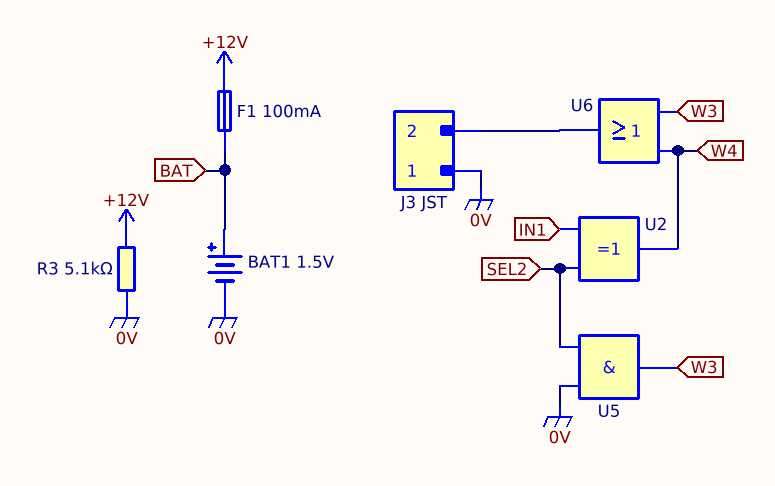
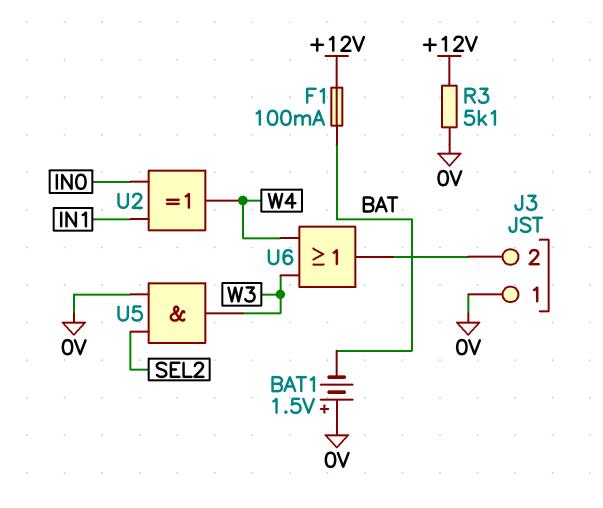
BAT1: 1.5V (plus BAT, minus 0V) -> 1.5V (plus 0V, minus BAT)
U2: XOR (in IN1, in SEL2, out W4) -> XOR (in IN0, in IN1, out W4)

